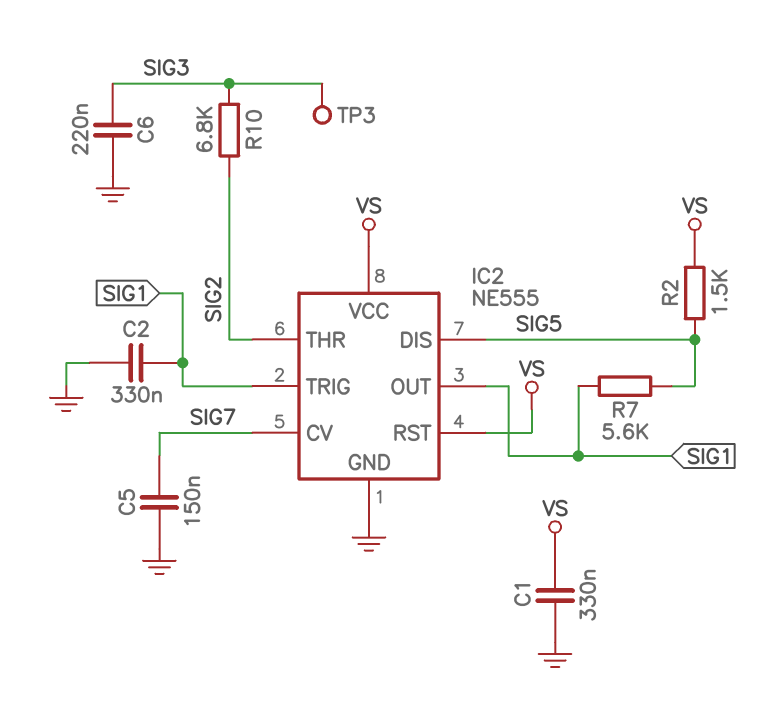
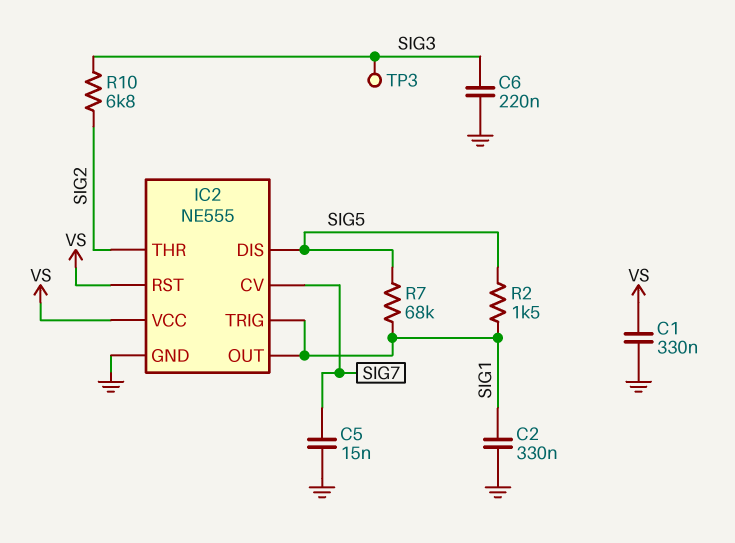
C5: 150nF (GND, SIG7) -> 15nF (GND, SIG7)
R2: 1.5k (SIG5, VS) -> 1.5k (SIG1, SIG5)
R7: 5.6k (SIG1, SIG5) -> 68k (SIG1, SIG5)

